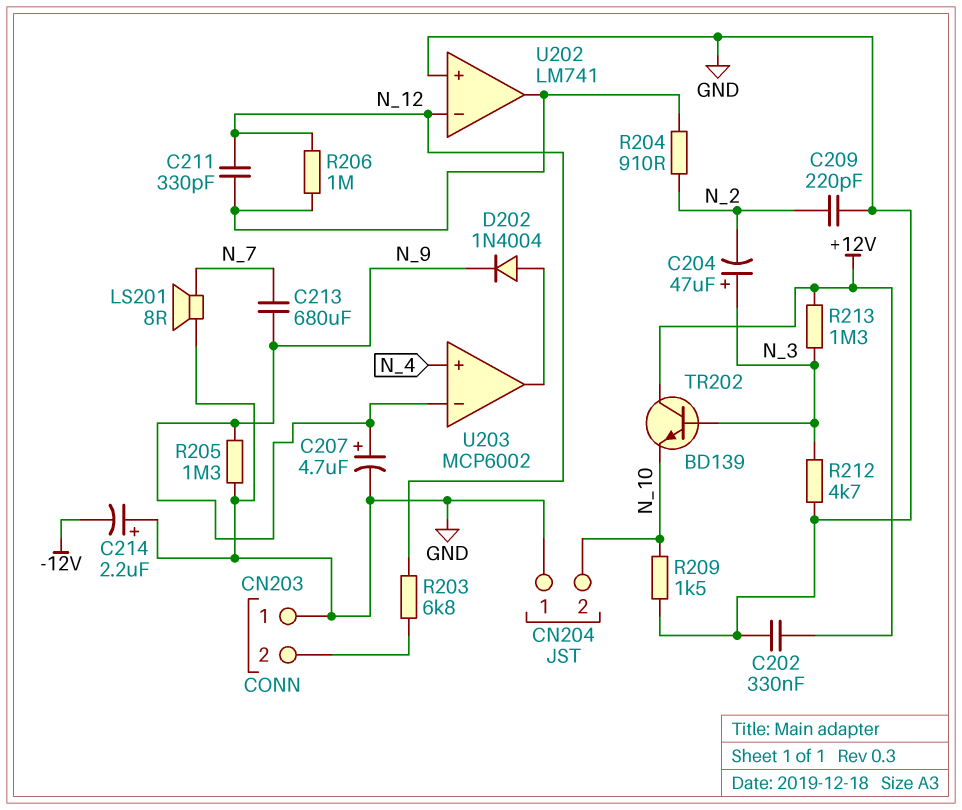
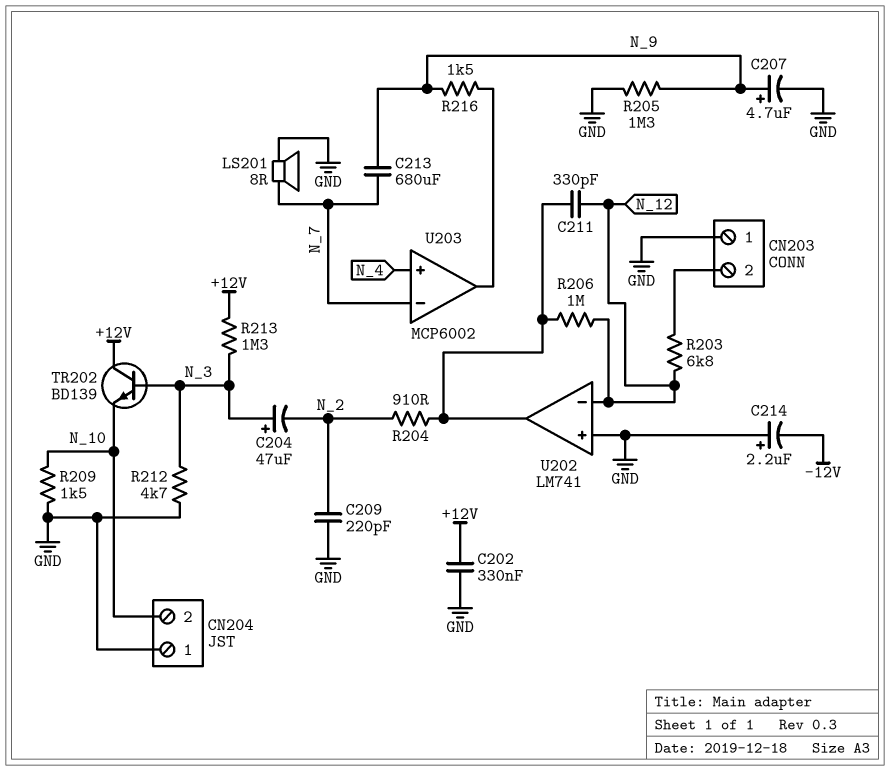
D202: diode 1N4004 (A U203/out, K N_9) -> none
R216: none -> 1.5k (N_9, U203/out)
U203 pin in-: N_9 -> N_7

